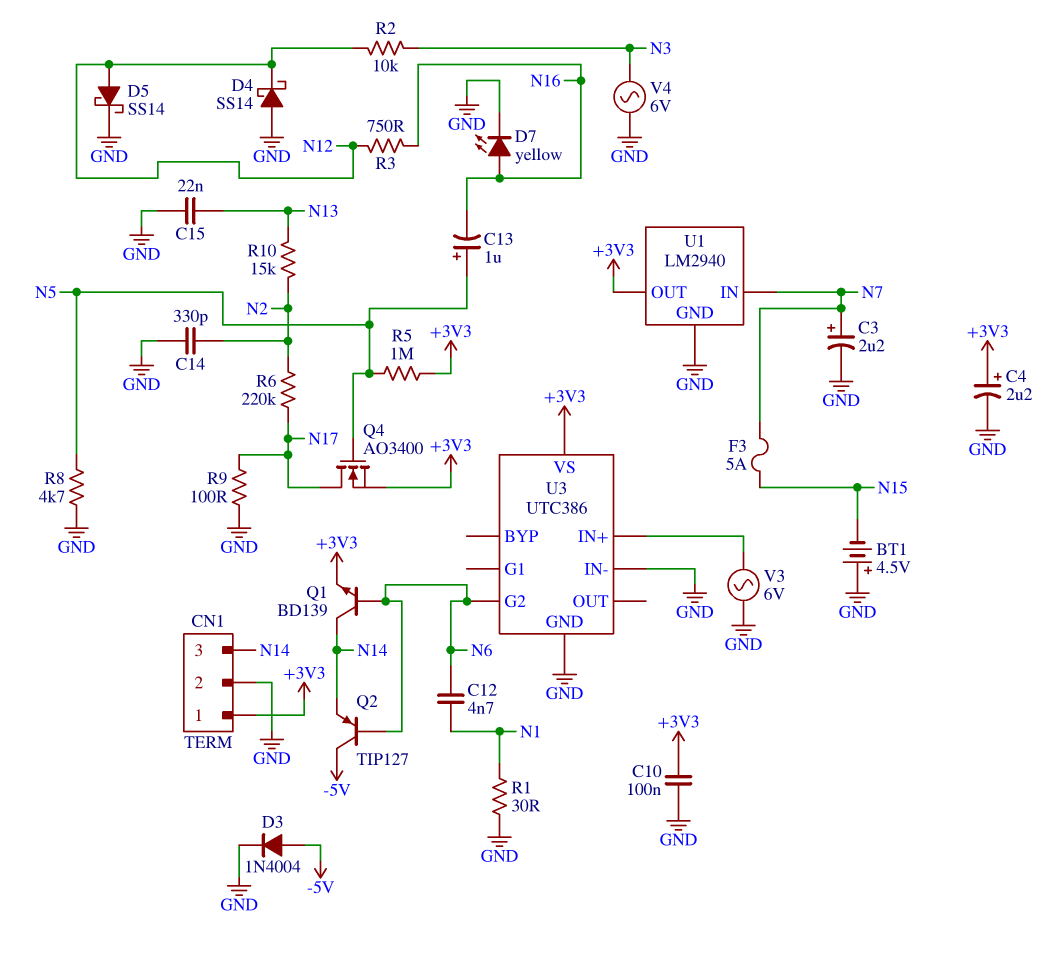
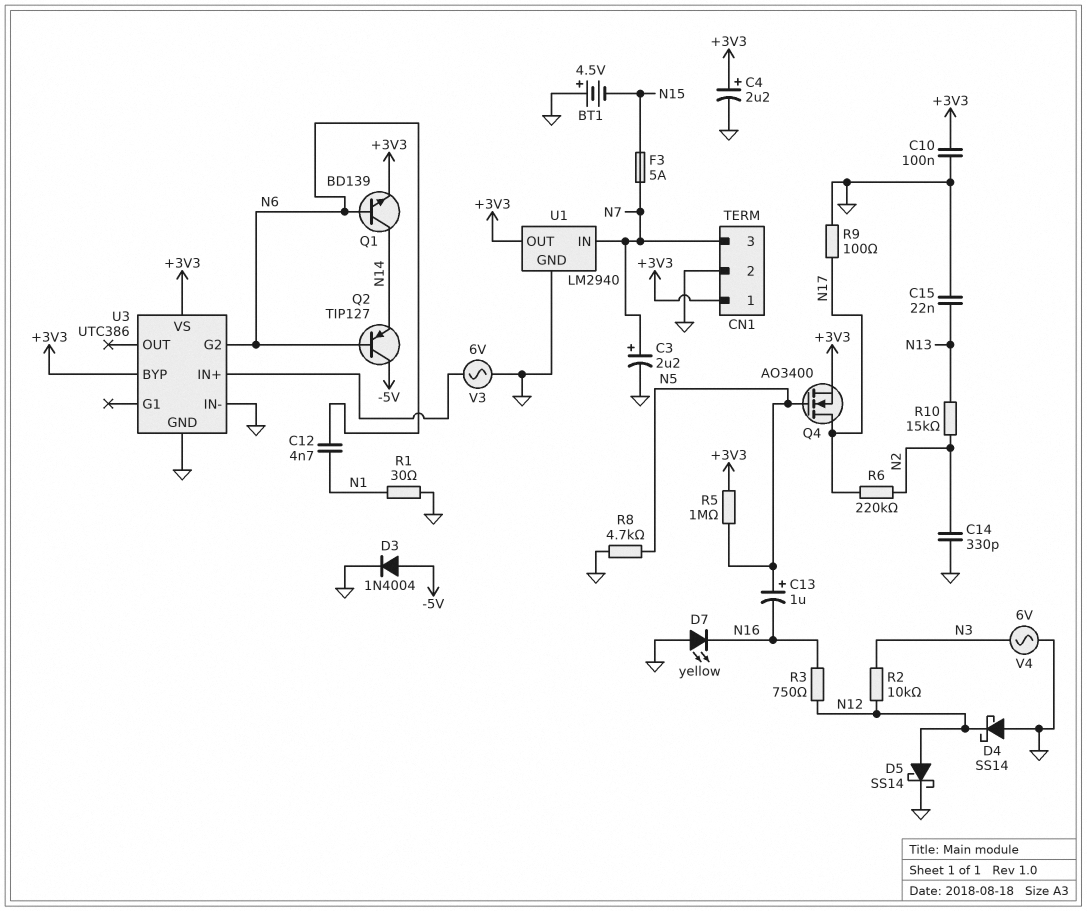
CN1 pin 3: N14 -> N7
D7: LED yellow (A N16, K GND) -> LED yellow (A GND, K N16)
U3 pin BYP: none -> +3V3

